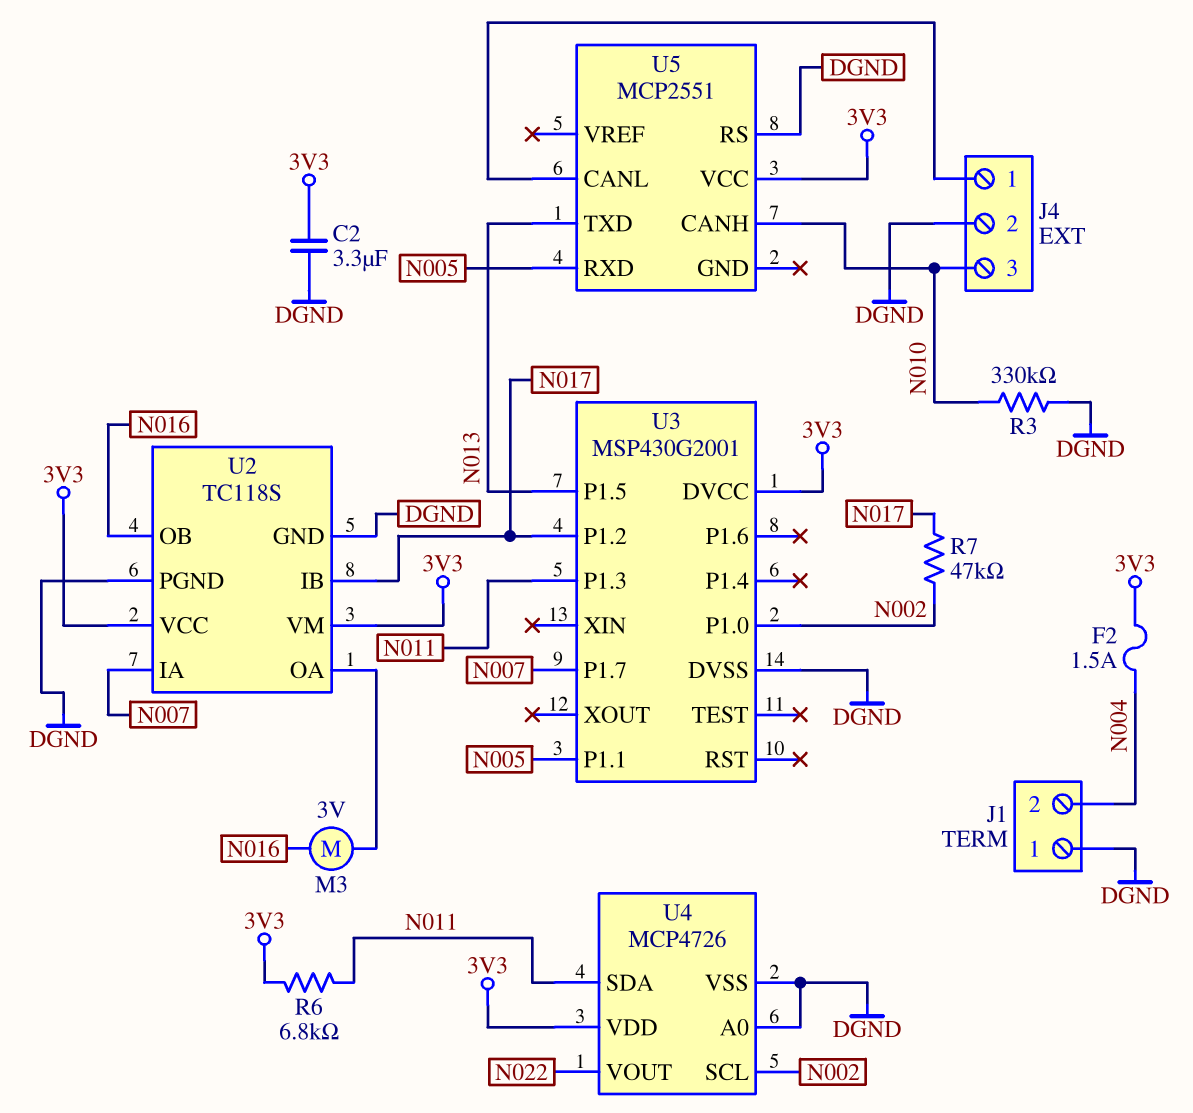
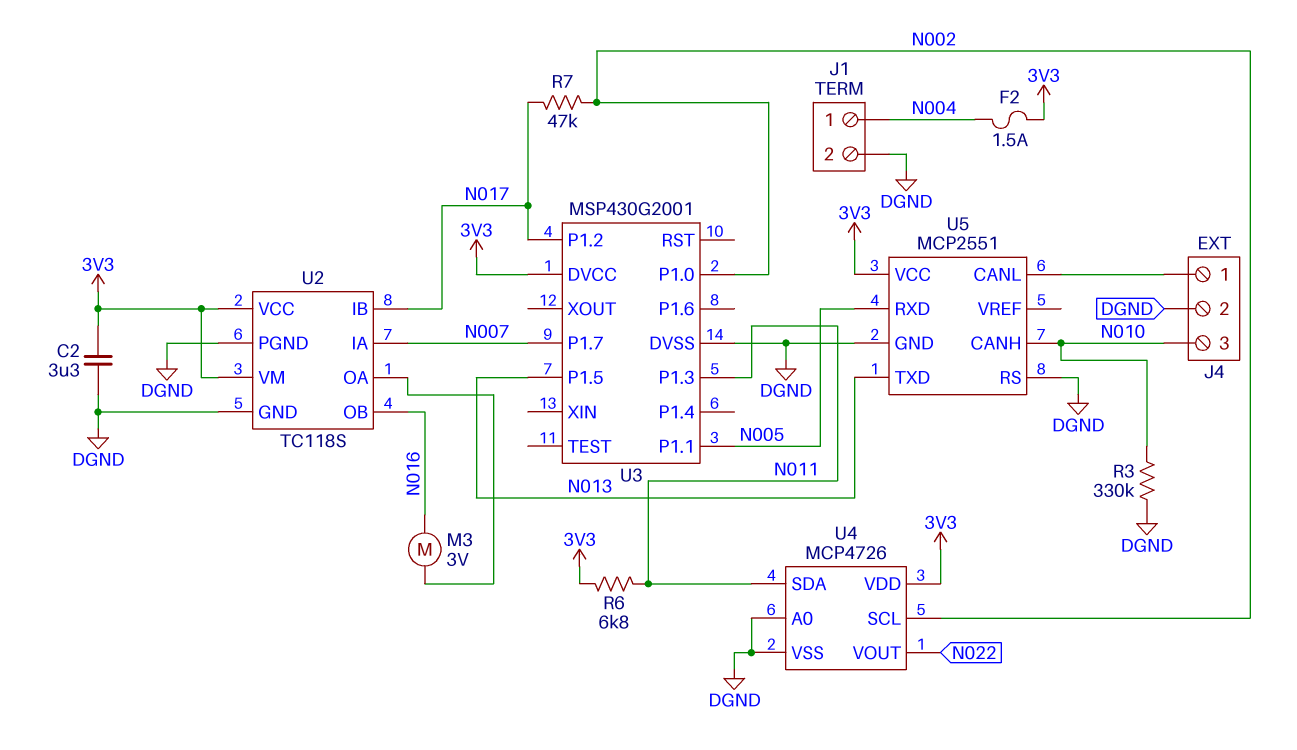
J1 pin 1: DGND -> N004
J1 pin 2: N004 -> DGND
U5 pin GND: none -> DGND

